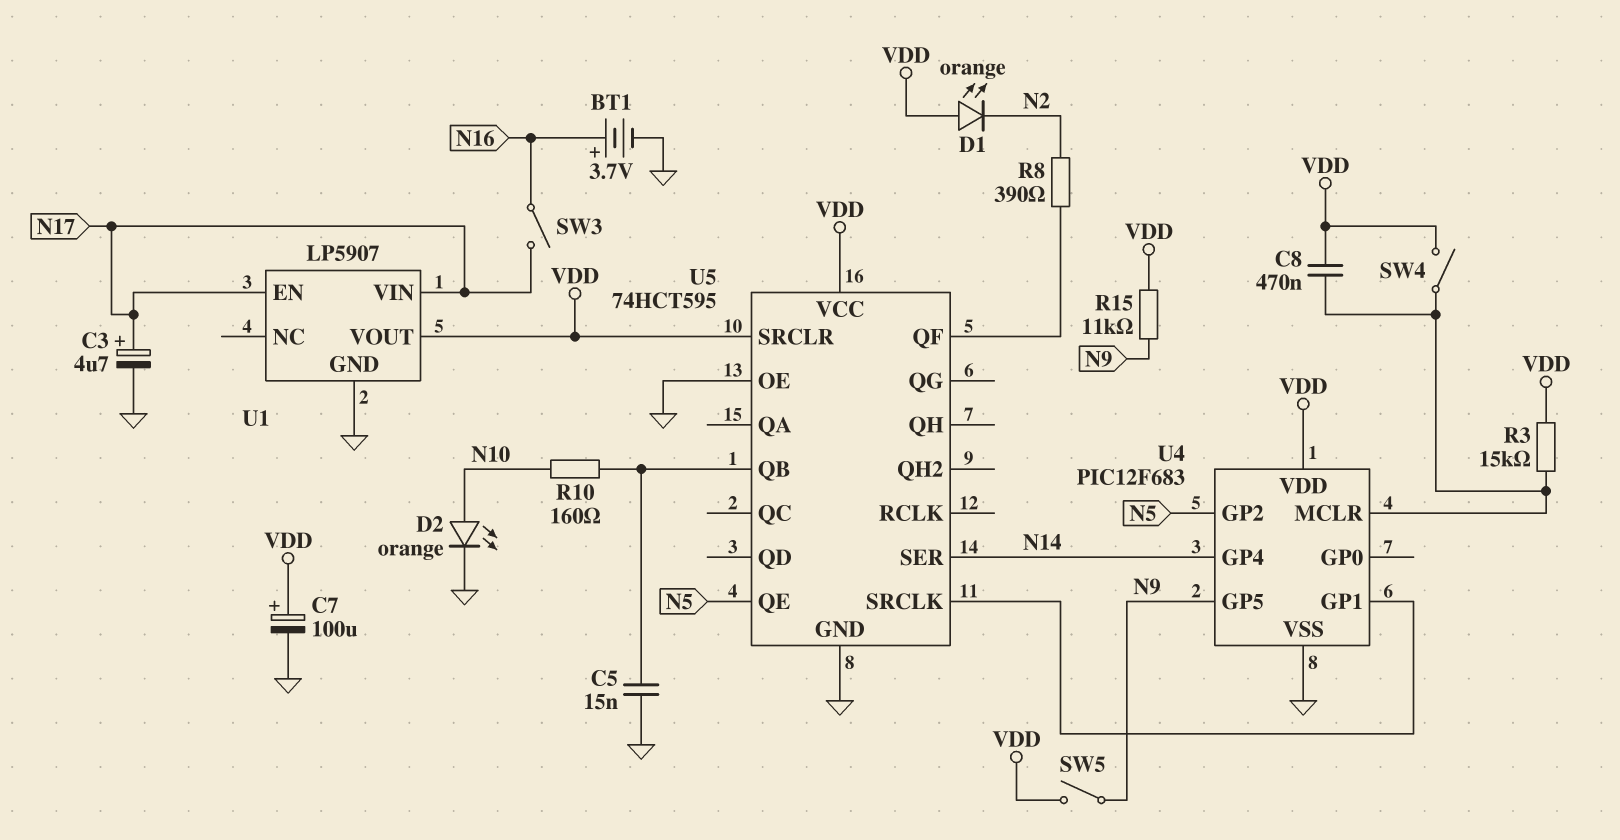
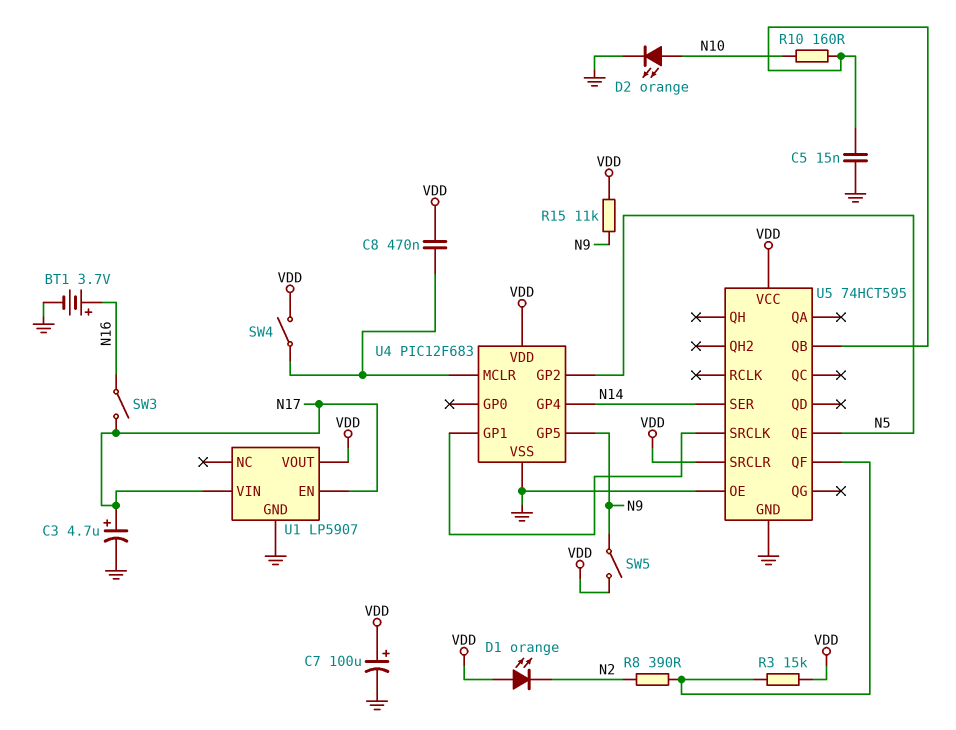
R3: 15k (U4/MCLR, VDD) -> 15k (U5/QF, VDD)

